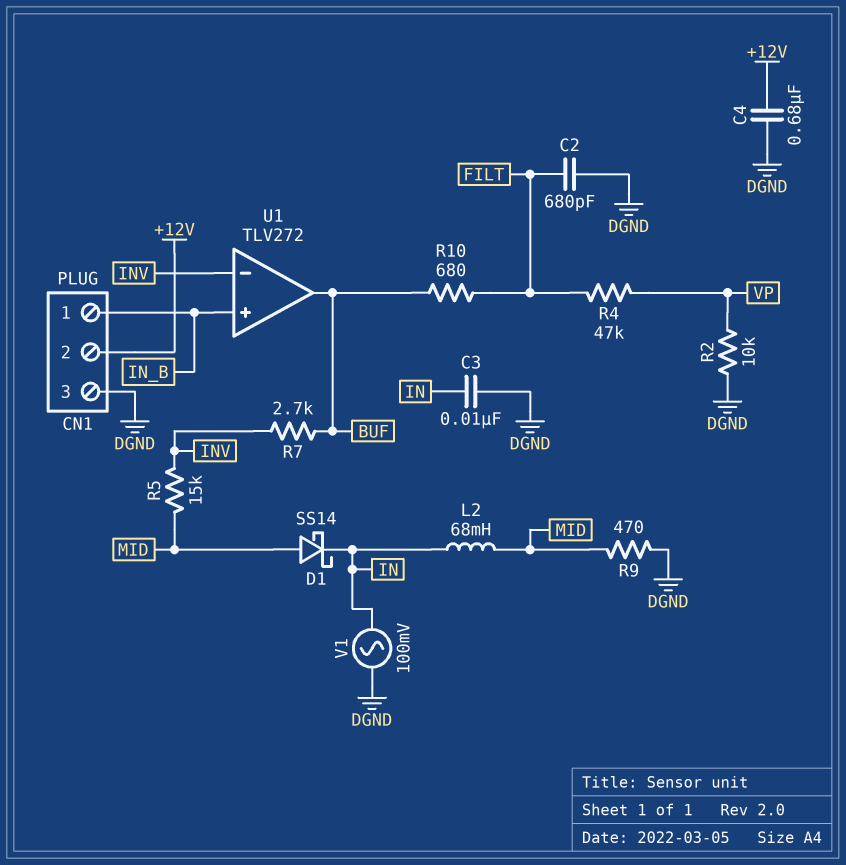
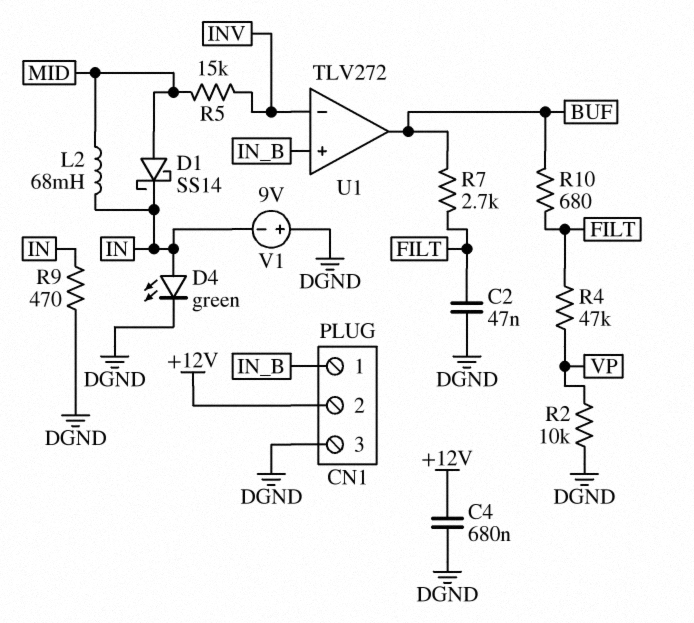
C2: 680pF (DGND, FILT) -> 47nF (DGND, FILT)
C3: 10nF (DGND, IN) -> none
D4: none -> LED green (A IN, K DGND)
R7: 2.7k (BUF, INV) -> 2.7k (BUF, FILT)
R9: 470 (DGND, MID) -> 470 (DGND, IN)
V1: AC 100mV (DGND, IN) -> 9V (plus DGND, minus IN)

